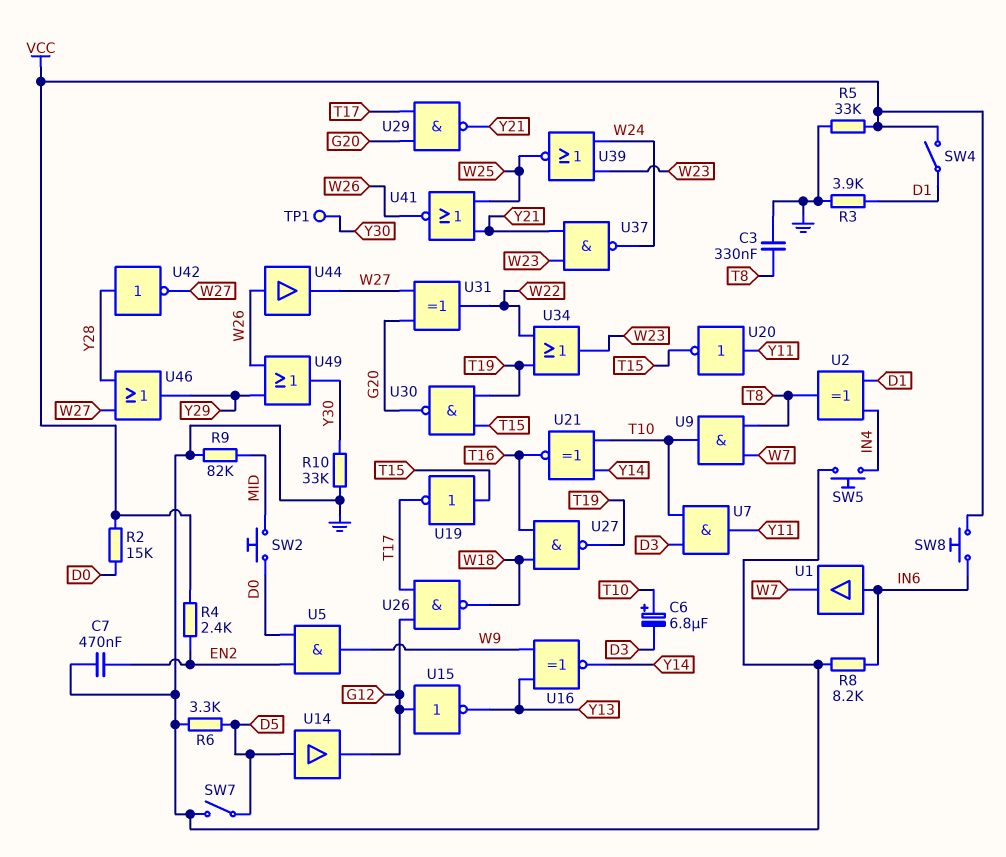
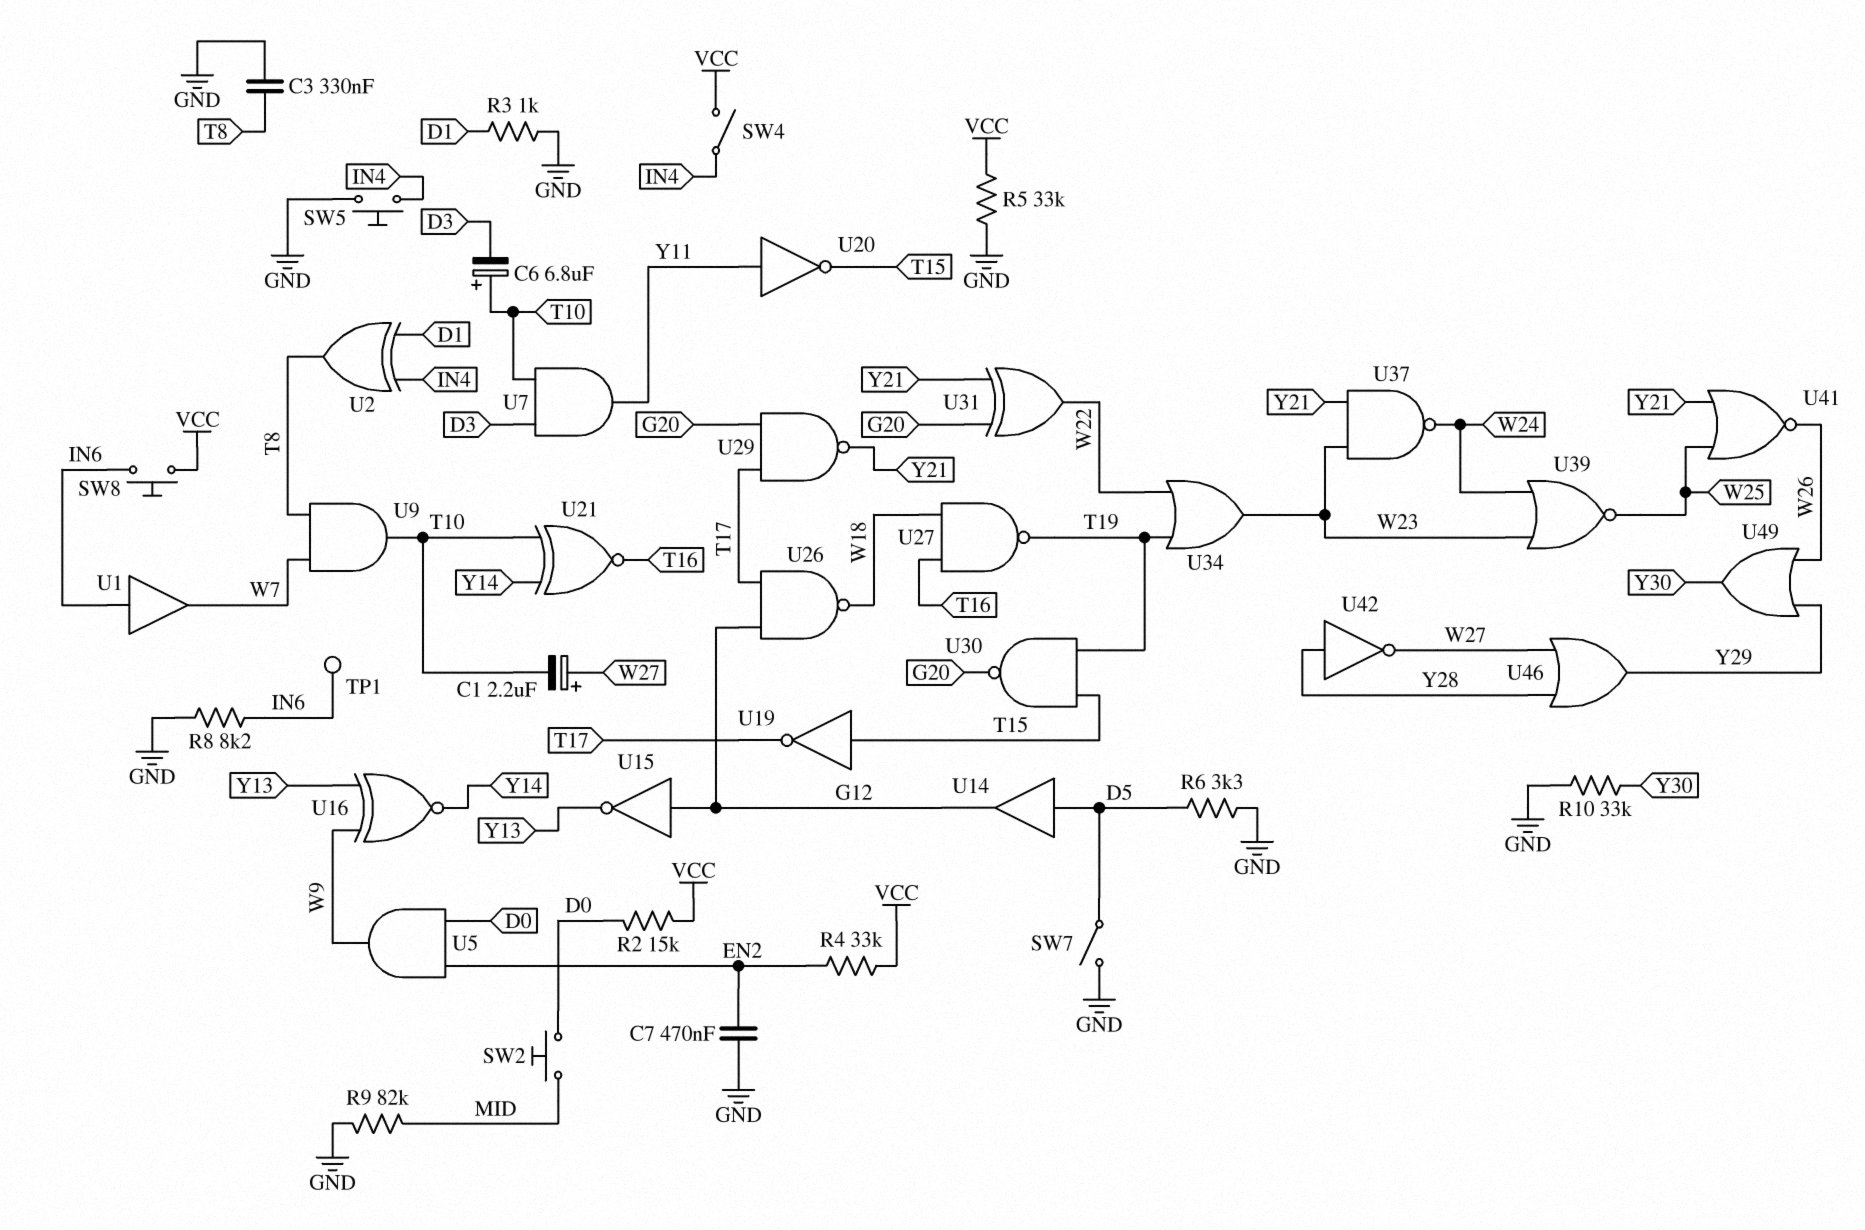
C1: none -> 2.2uF (plus W27, minus T10)
R3: 3.9k (D1, GND) -> 1k (D1, GND)
R4: 2.4k (EN2, VCC) -> 33k (EN2, VCC)
SW4: switch (D1, VCC) -> switch (IN4, VCC)
TP1: test point (Y30) -> test point (IN6)
U31: XOR (in G20, in W27, out W22) -> XOR (in G20, in Y21, out W22)
U44: buffer (in W26, out W27) -> none

